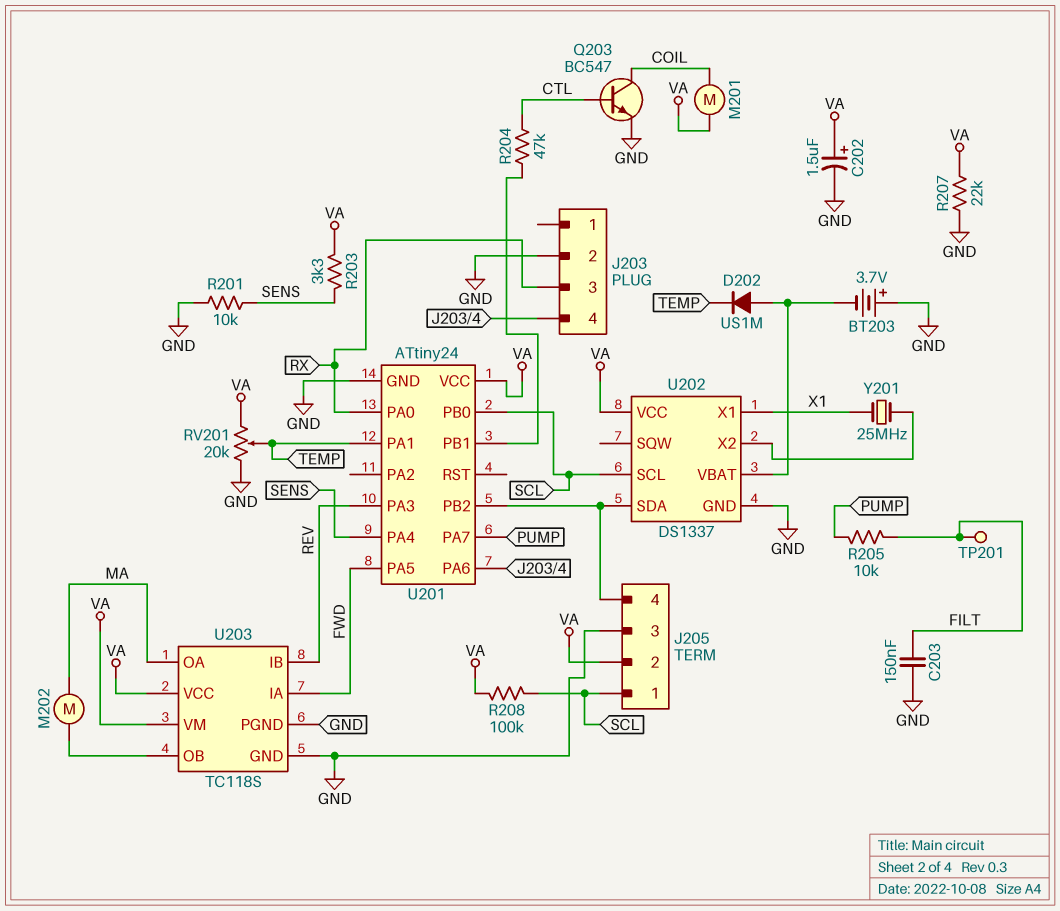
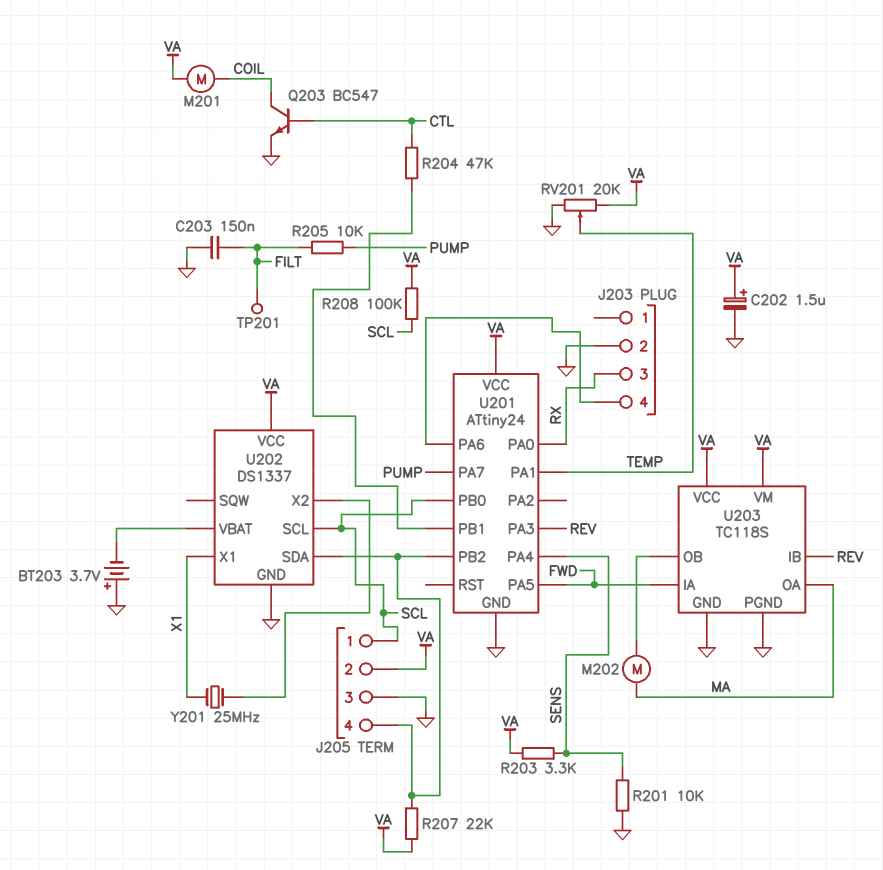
D202: diode US1M (A U202/VBAT, K TEMP) -> none
R207: 22k (GND, VA) -> 22k (J205/4, VA)

